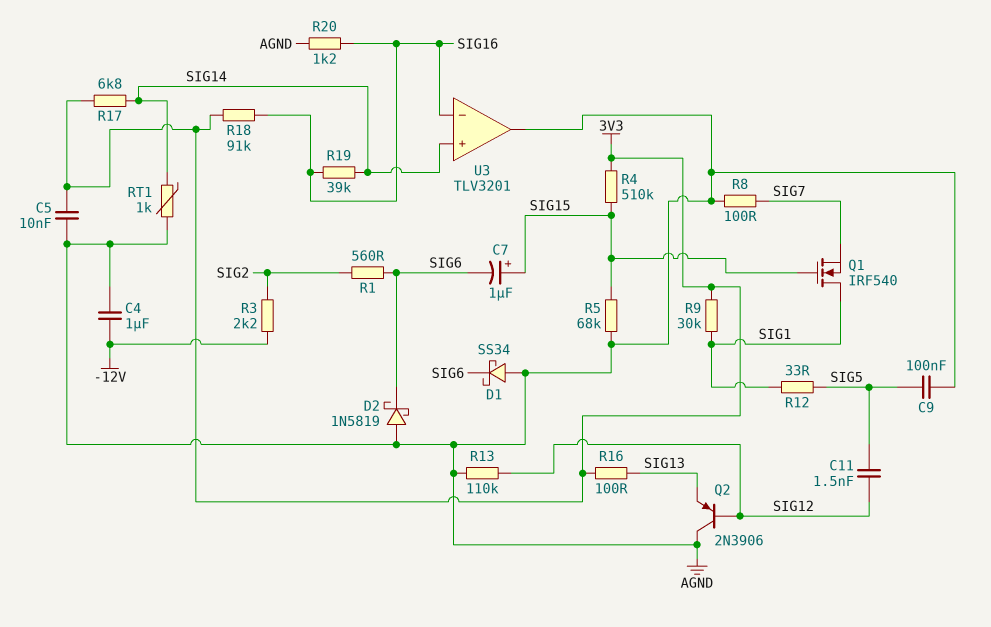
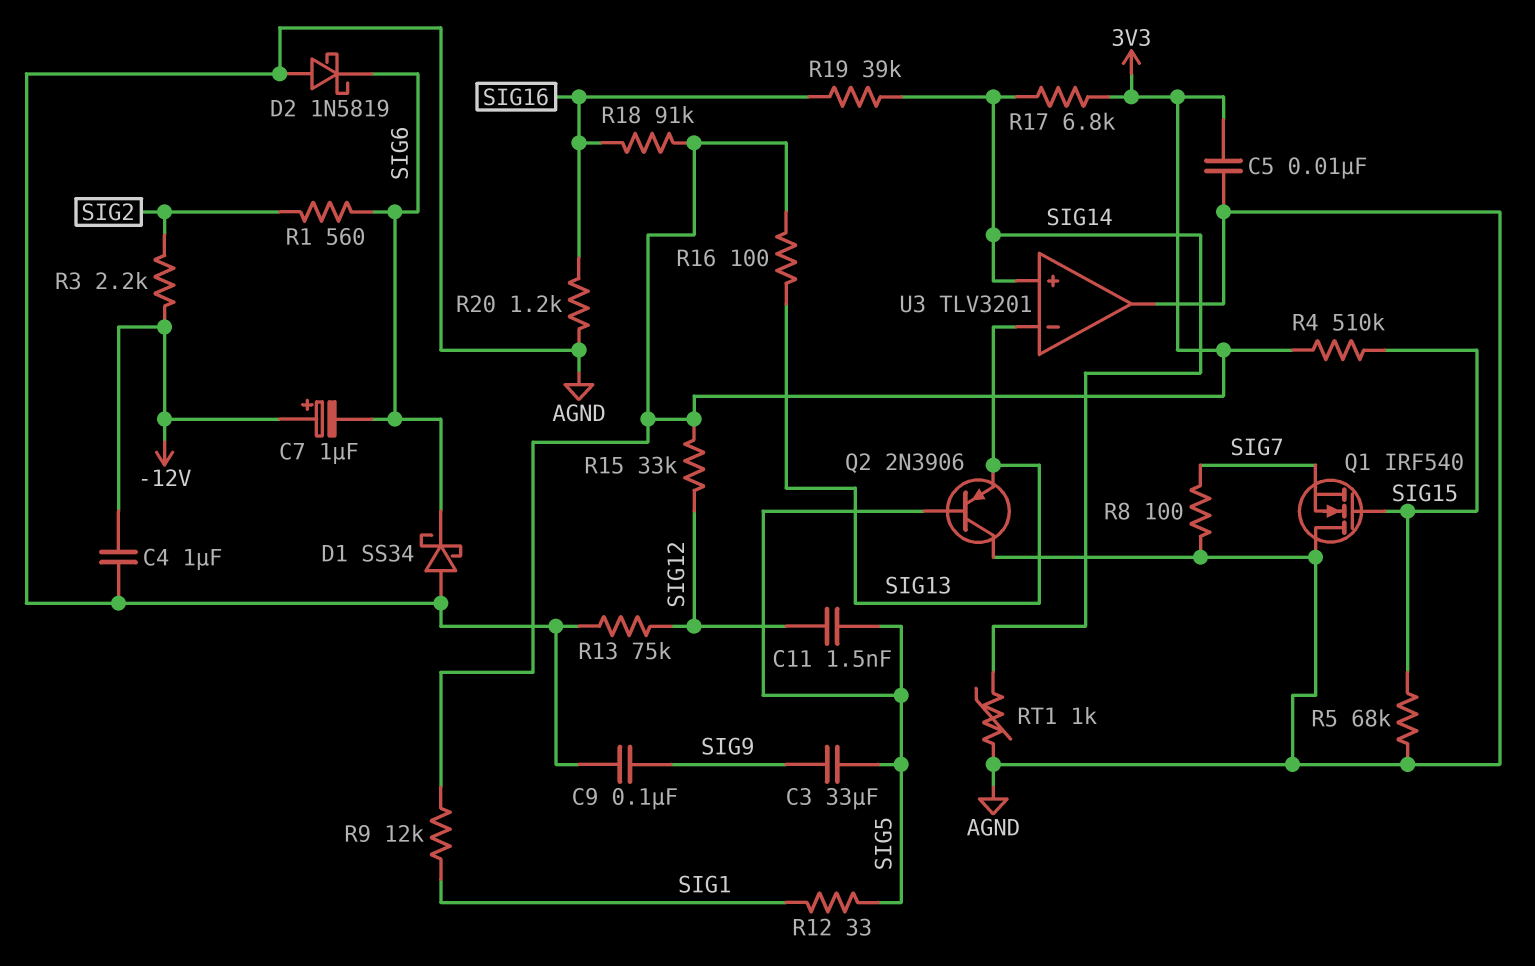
C3: none -> 33uF (SIG5, SIG9)
C7: 1uF (plus SIG15, minus SIG6) -> 1uF (plus -12V, minus SIG6)
C9: 100nF (AGND, SIG5) -> 100nF (AGND, SIG9)
Q1: NMOS IRF540 (G SIG15, D SIG1, S SIG7) -> NMOS IRF540 (G SIG15, D AGND, S SIG7)
Q2: PNP 2N3906 (B SIG12, C AGND, E SIG13) -> PNP 2N3906 (B SIG5, C AGND, E SIG13)
R9: 30k (3V3, SIG1) -> 12k (3V3, SIG1)
R13: 110k (AGND, SIG12) -> 75k (AGND, SIG12)
R15: none -> 33k (3V3, SIG12)
U3 pin in-: SIG16 -> SIG13

